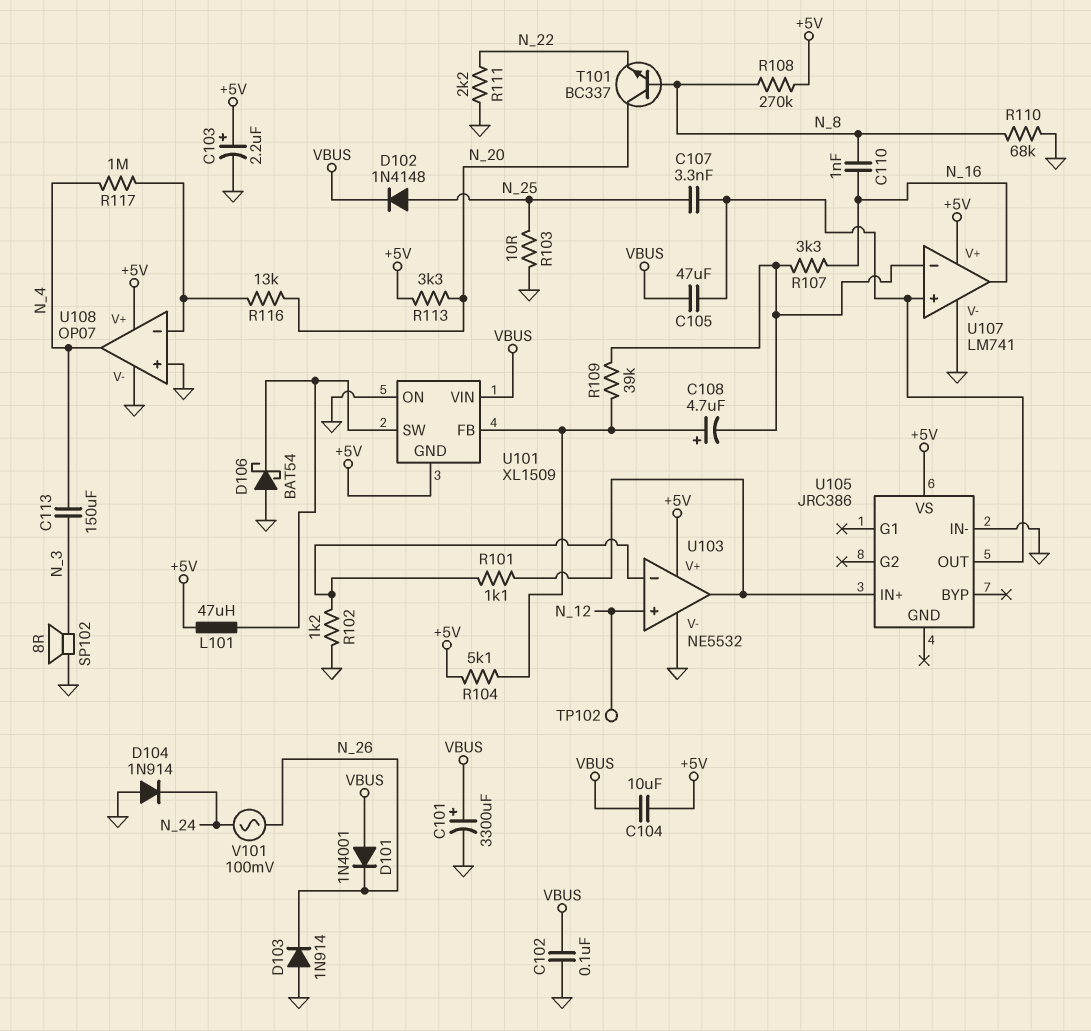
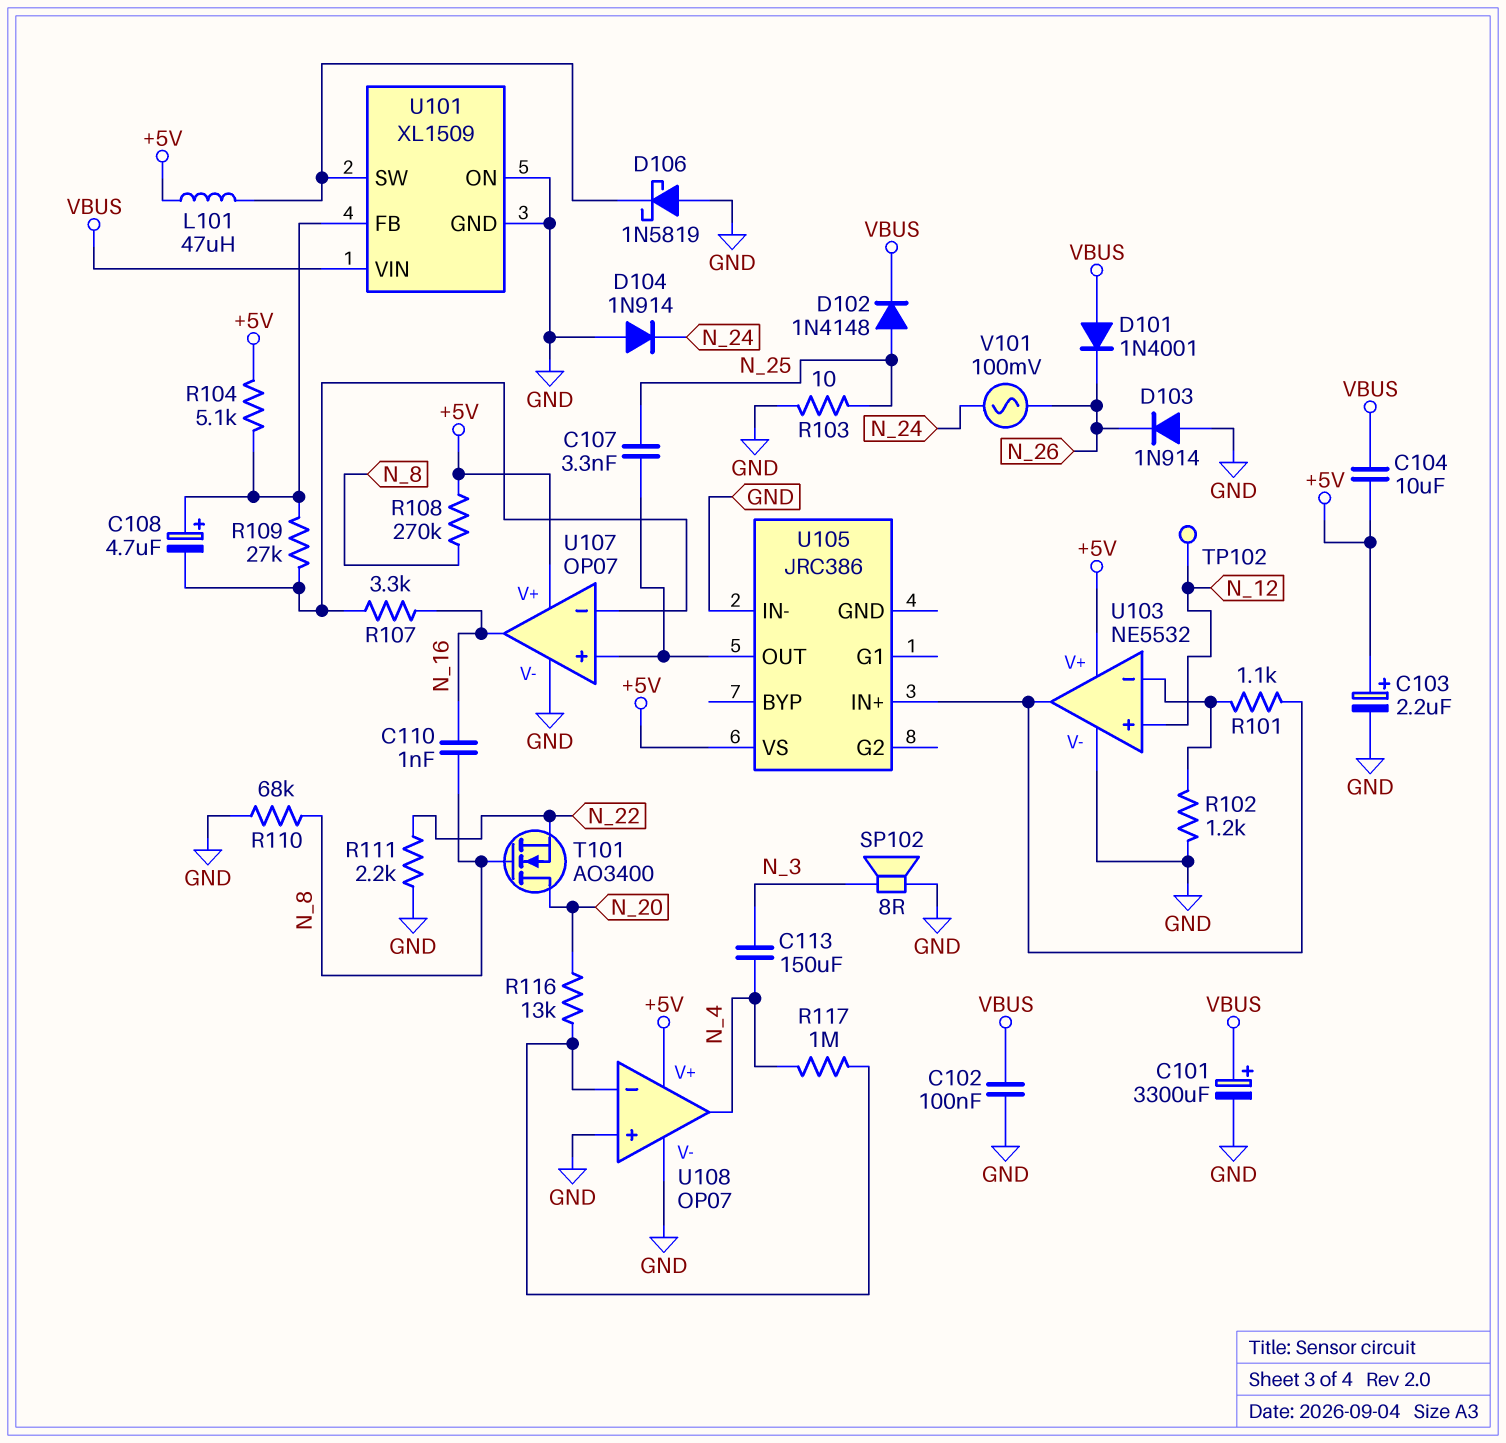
C105: 47uF (U105/OUT, VBUS) -> none
D106: schottky BAT54 (A GND, K U101/SW) -> schottky 1N5819 (A GND, K U101/SW)
R109: 39k (U101/FB, U107/in-) -> 27k (U101/FB, U107/in-)
R113: 3.3k (+5V, N_20) -> none
T101: NPN BC337 (B N_8, C N_20, E N_22) -> NMOS AO3400 (G N_8, D N_20, S N_22)
U101 pin GND: +5V -> GND
U107: LM741 -> OP07

